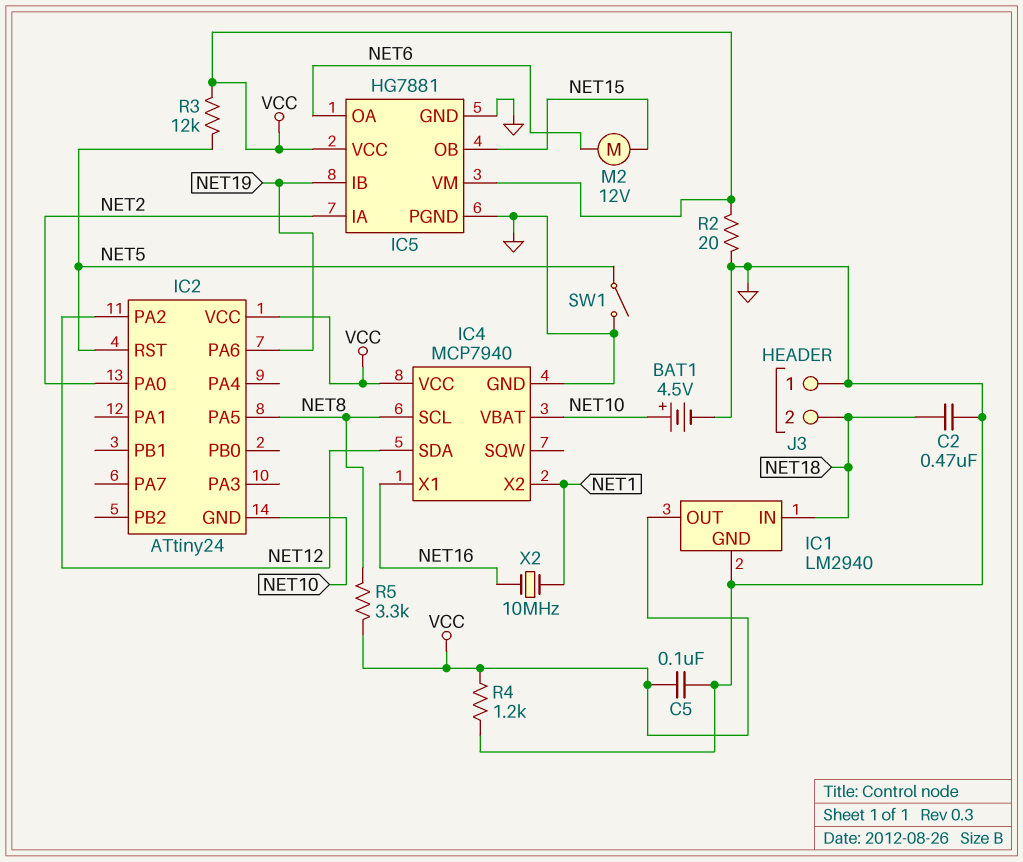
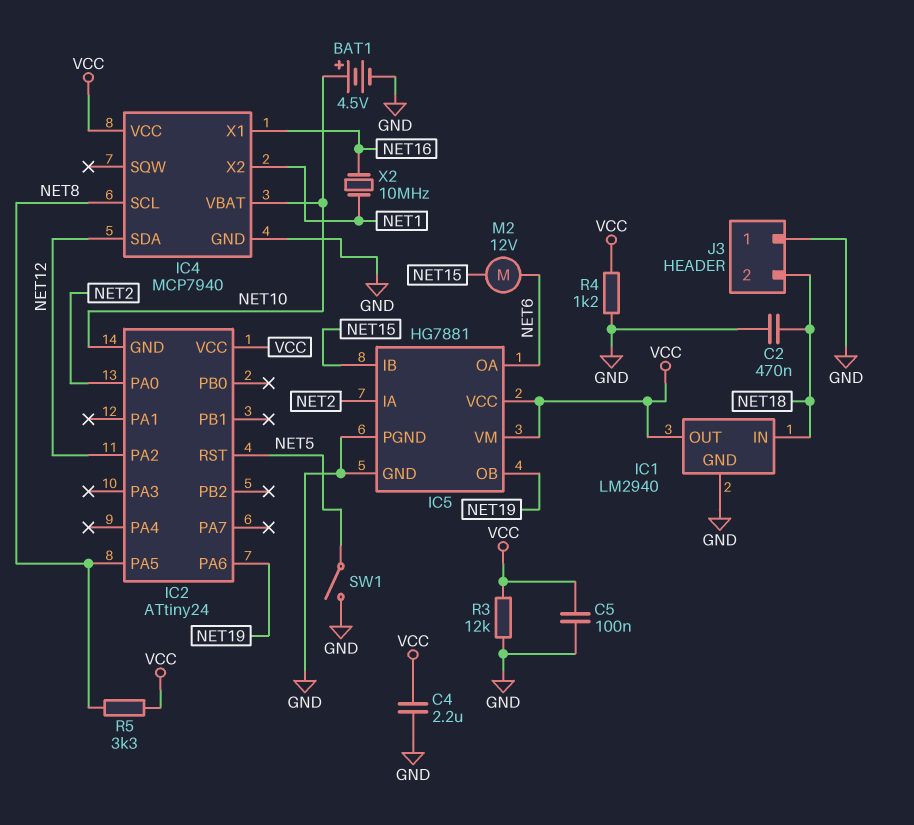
C4: none -> 2.2uF (GND, VCC)
IC5 pin IB: NET19 -> NET15
IC5 pin OB: NET15 -> NET19
R2: 20 (GND, VCC) -> none
R3: 12k (NET5, VCC) -> 12k (GND, VCC)

